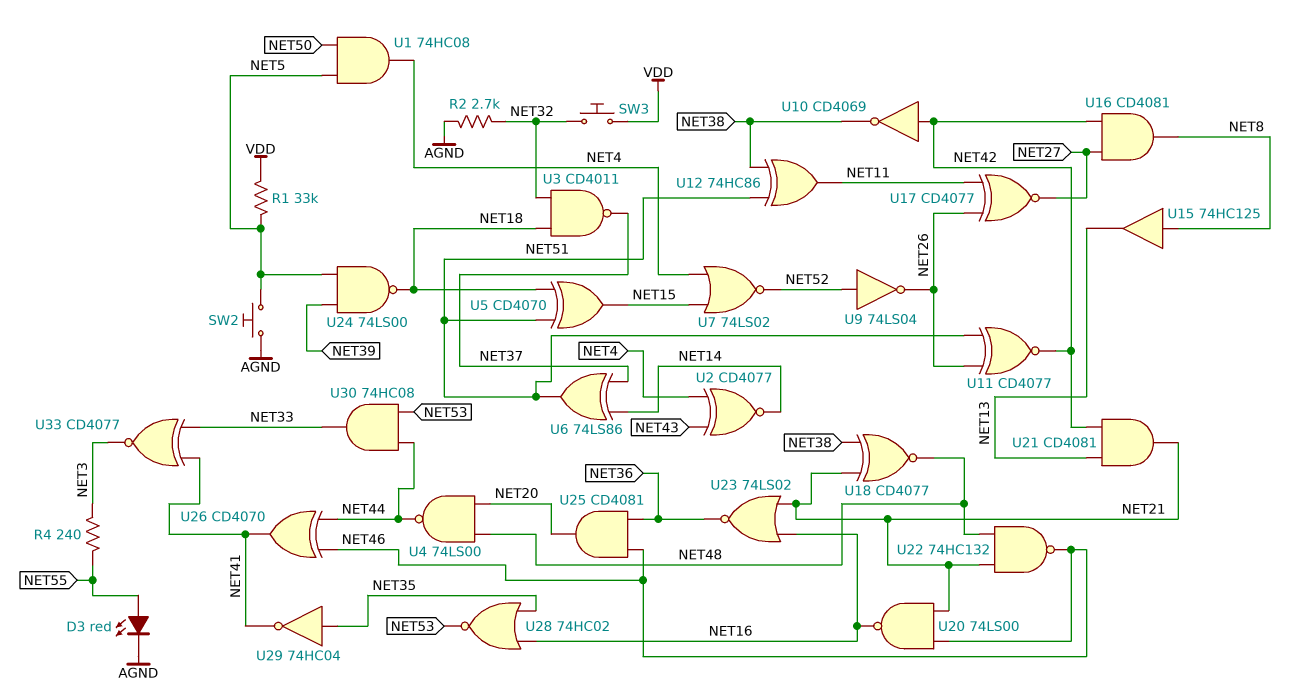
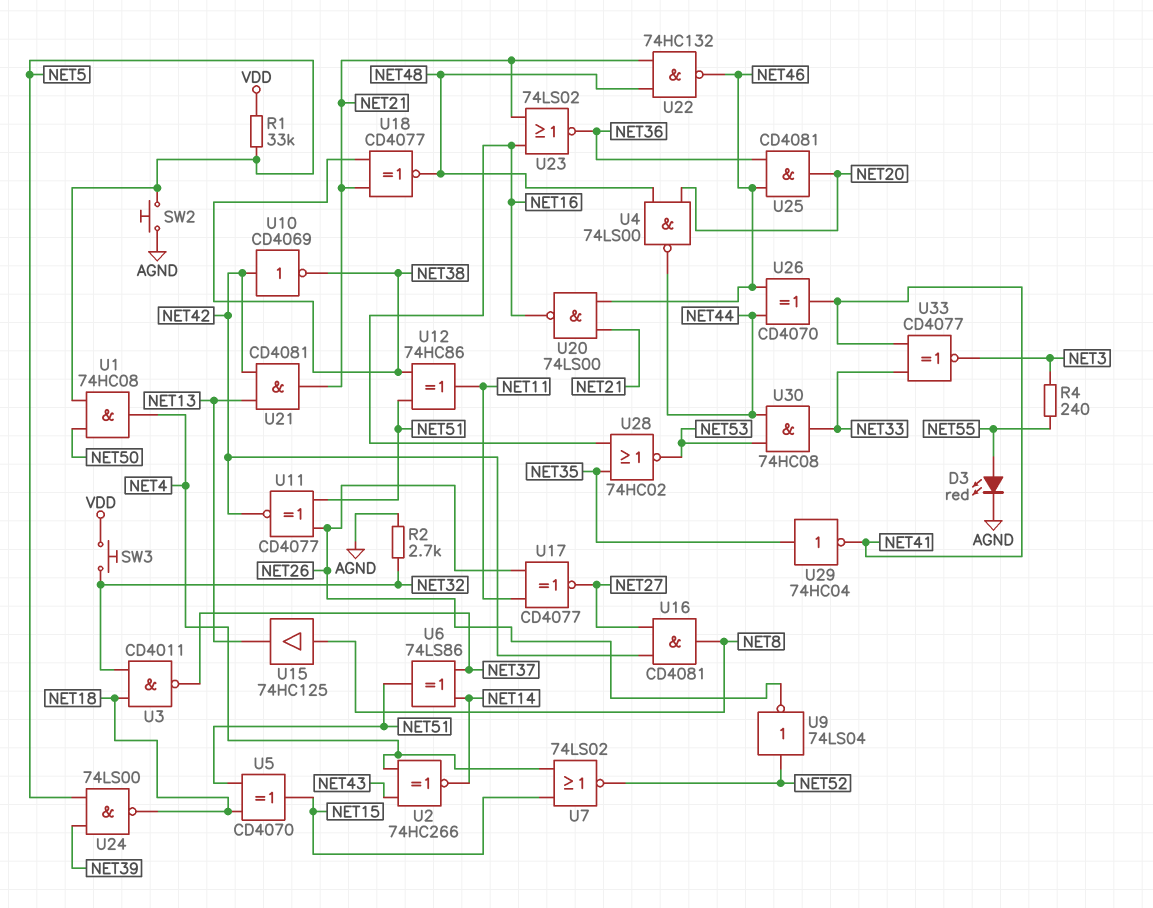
U2: XNOR CD4077 (in NET4, in NET43, out NET14) -> XNOR 74HC266 (in NET4, in NET43, out NET14)

